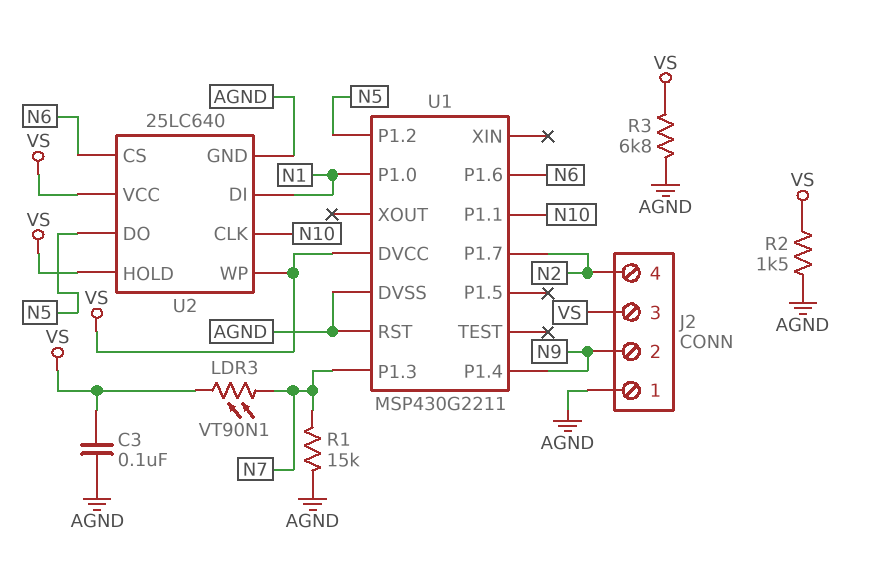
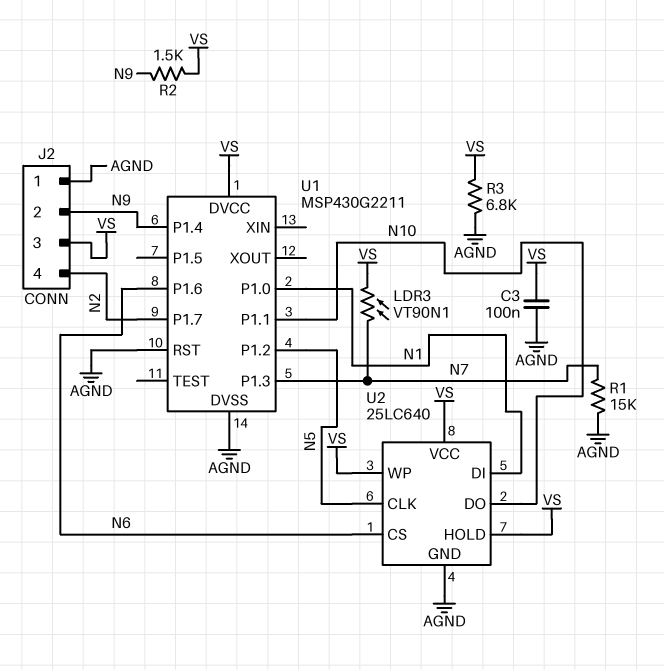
R2: 1.5k (AGND, VS) -> 1.5k (N9, VS)
U2 pin CLK: N10 -> N5
U2 pin DO: N5 -> N10

